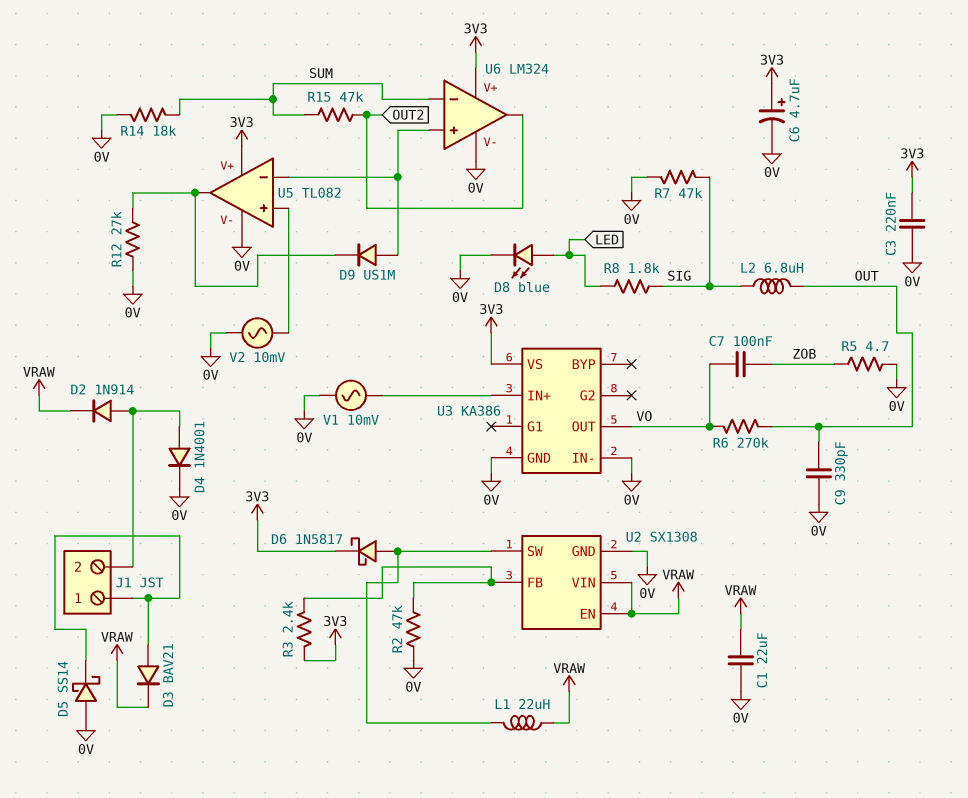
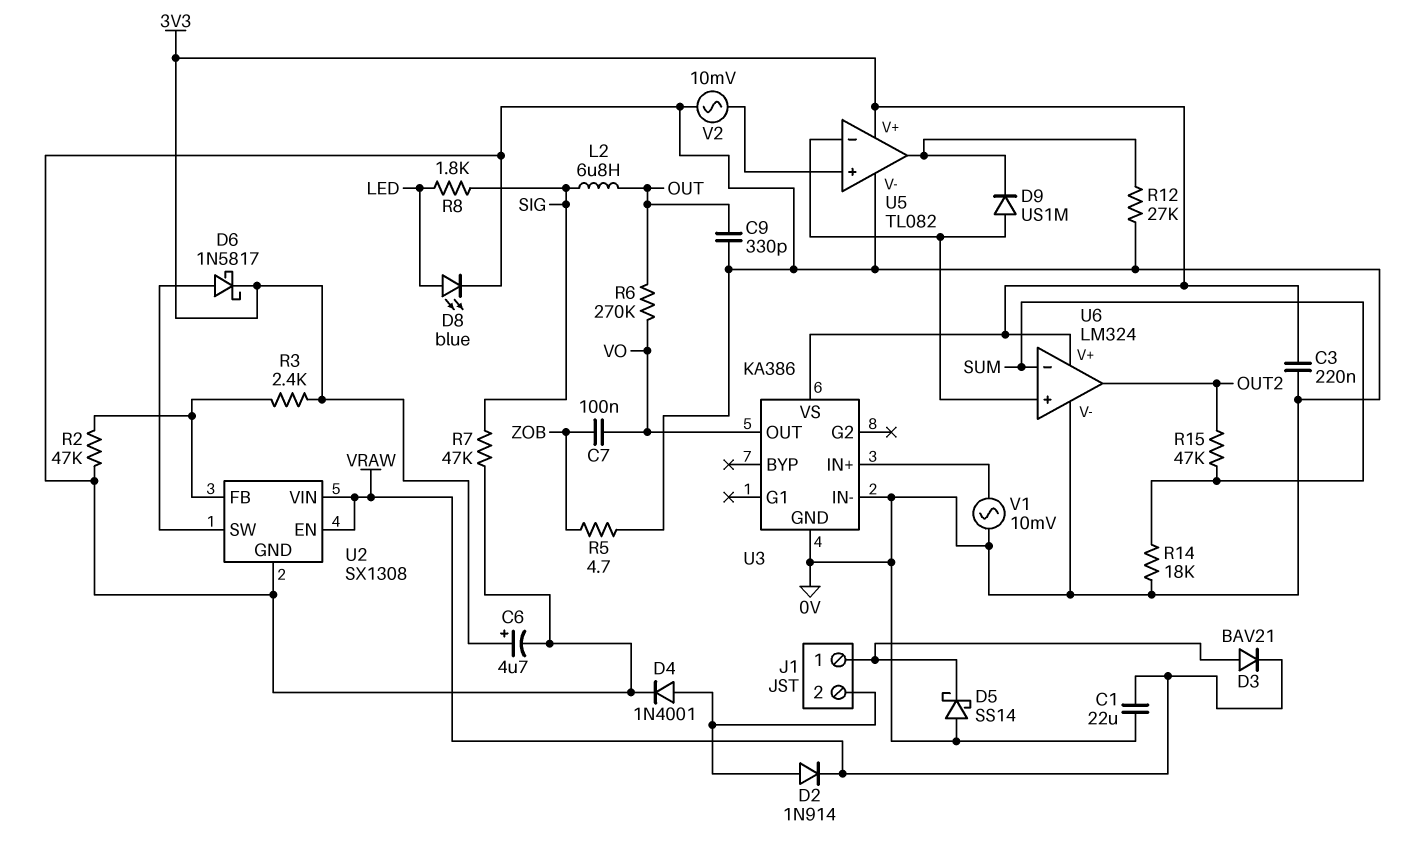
L1: 22uH (U2/SW, VRAW) -> none

